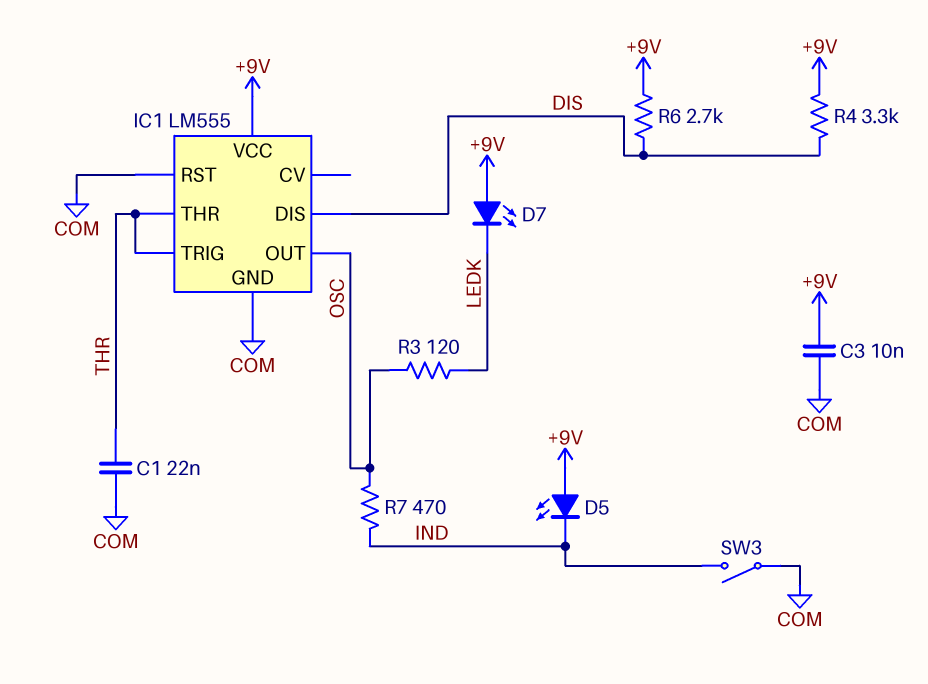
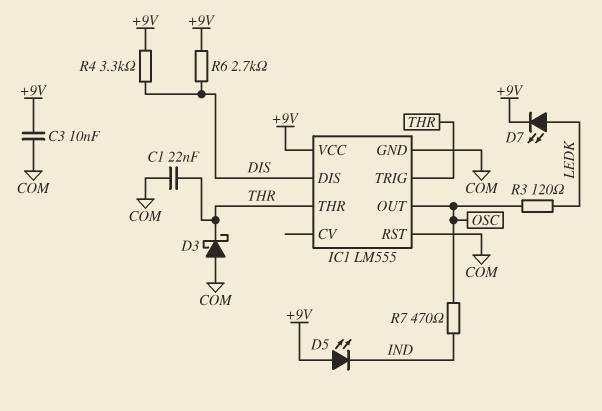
D3: none -> schottky (A COM, K THR)
D7: LED (A +9V, K LEDK) -> LED (A LEDK, K +9V)
SW3: switch (COM, IND) -> none

